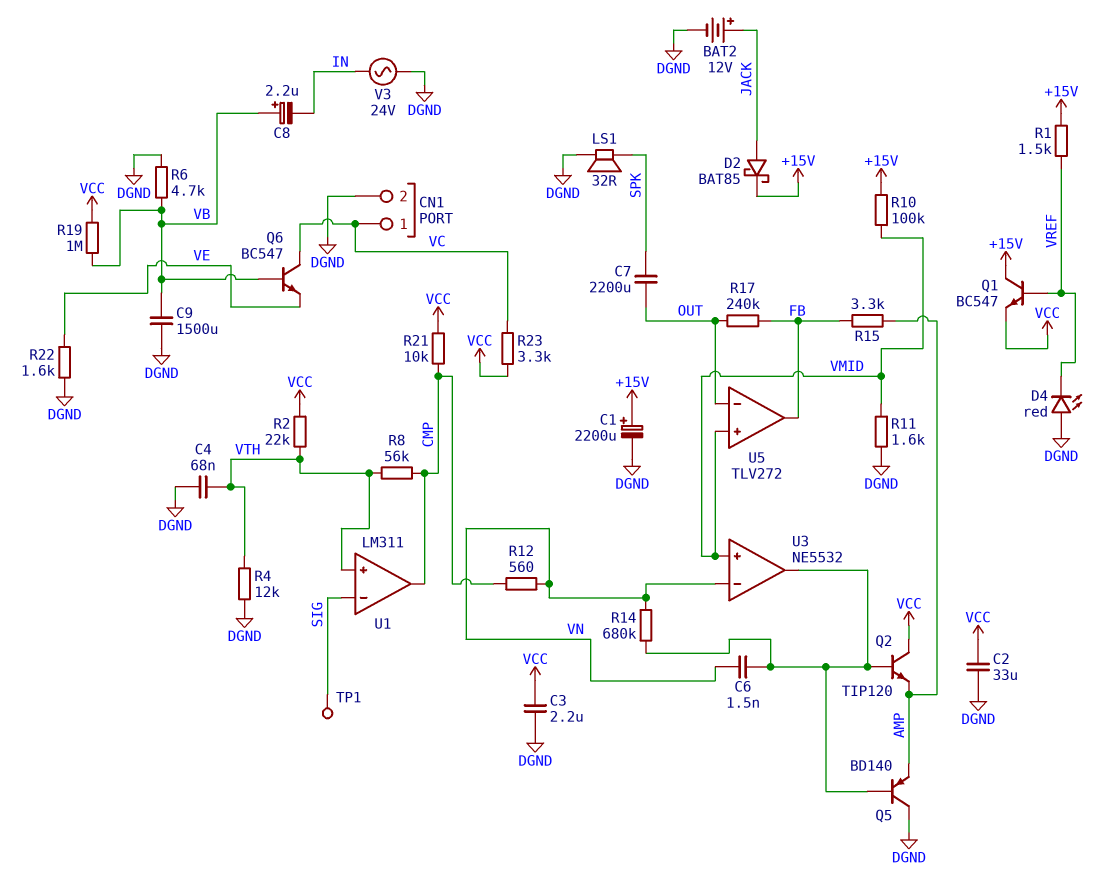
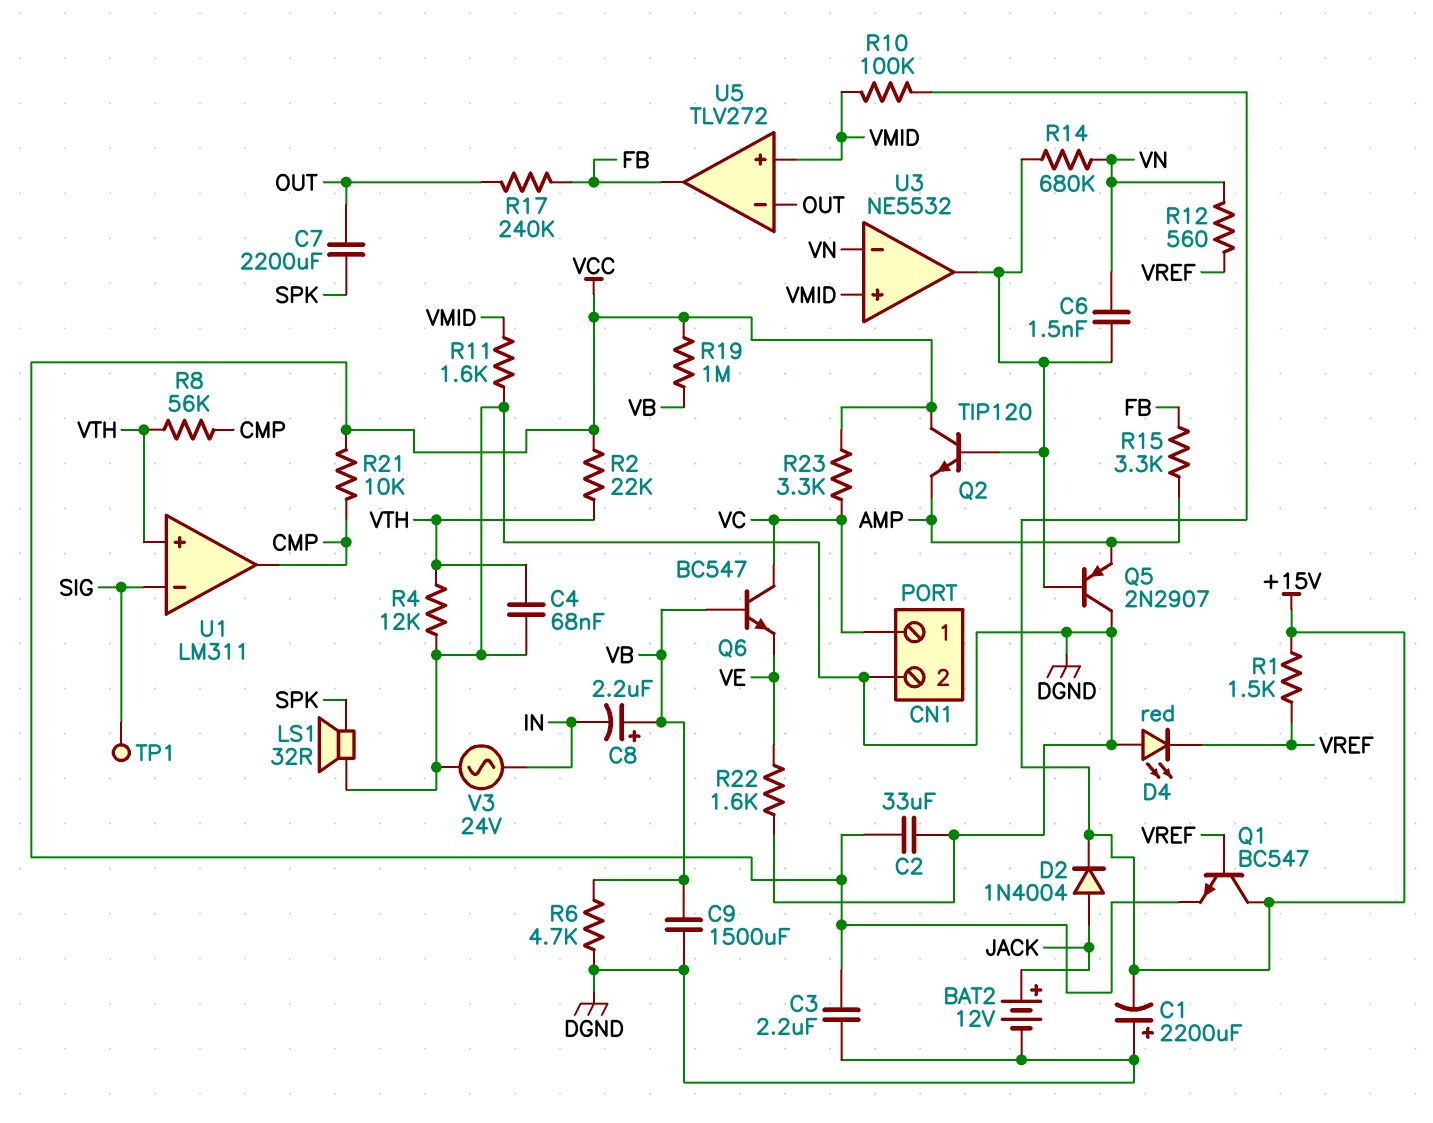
C1: 2200uF (plus +15V, minus DGND) -> 2200uF (plus DGND, minus +15V)
D2: schottky BAT85 (A JACK, K +15V) -> diode 1N4004 (A JACK, K +15V)
Q5: PNP BD140 (B U3/out, C DGND, E AMP) -> PNP 2N2907 (B U3/out, C DGND, E AMP)
R12: 560 (CMP, VN) -> 560 (VN, VREF)

